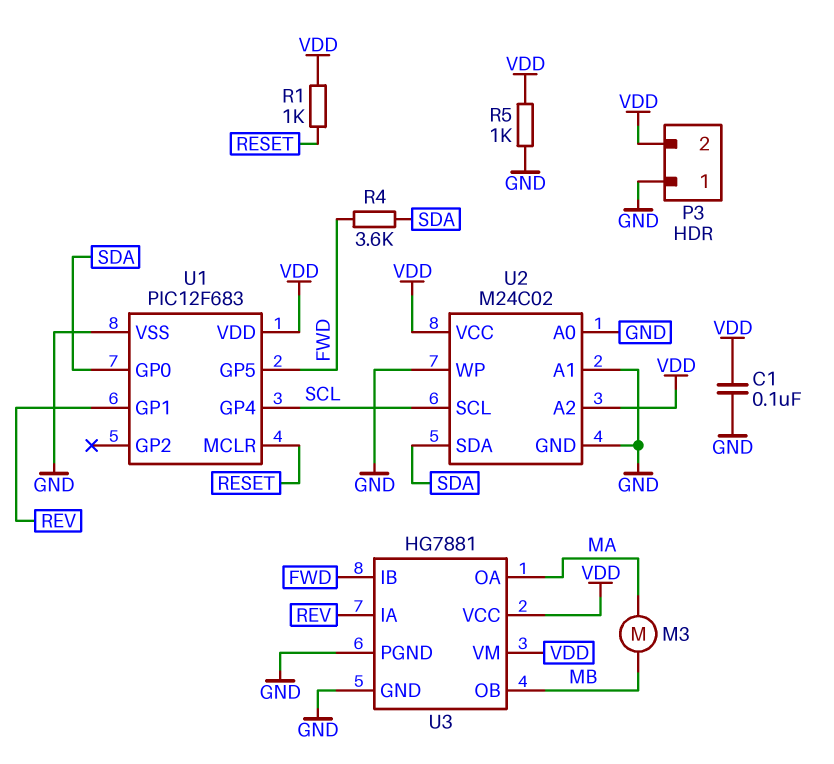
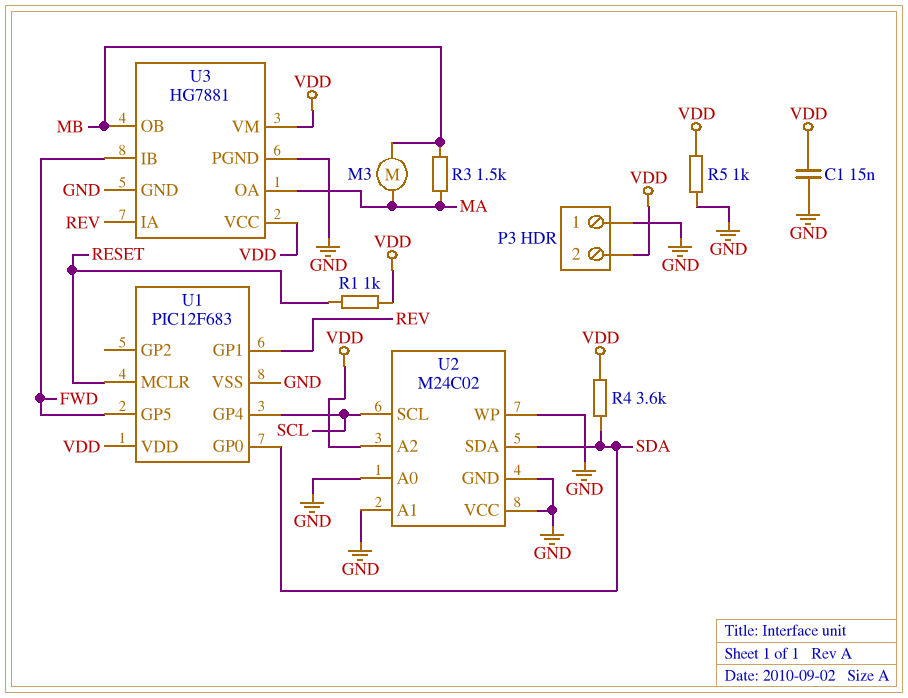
C1: 100nF (GND, VDD) -> 15nF (GND, VDD)
R3: none -> 1.5k (MA, MB)
R4: 3.6k (FWD, SDA) -> 3.6k (SDA, VDD)
U2 pin VCC: VDD -> GND

